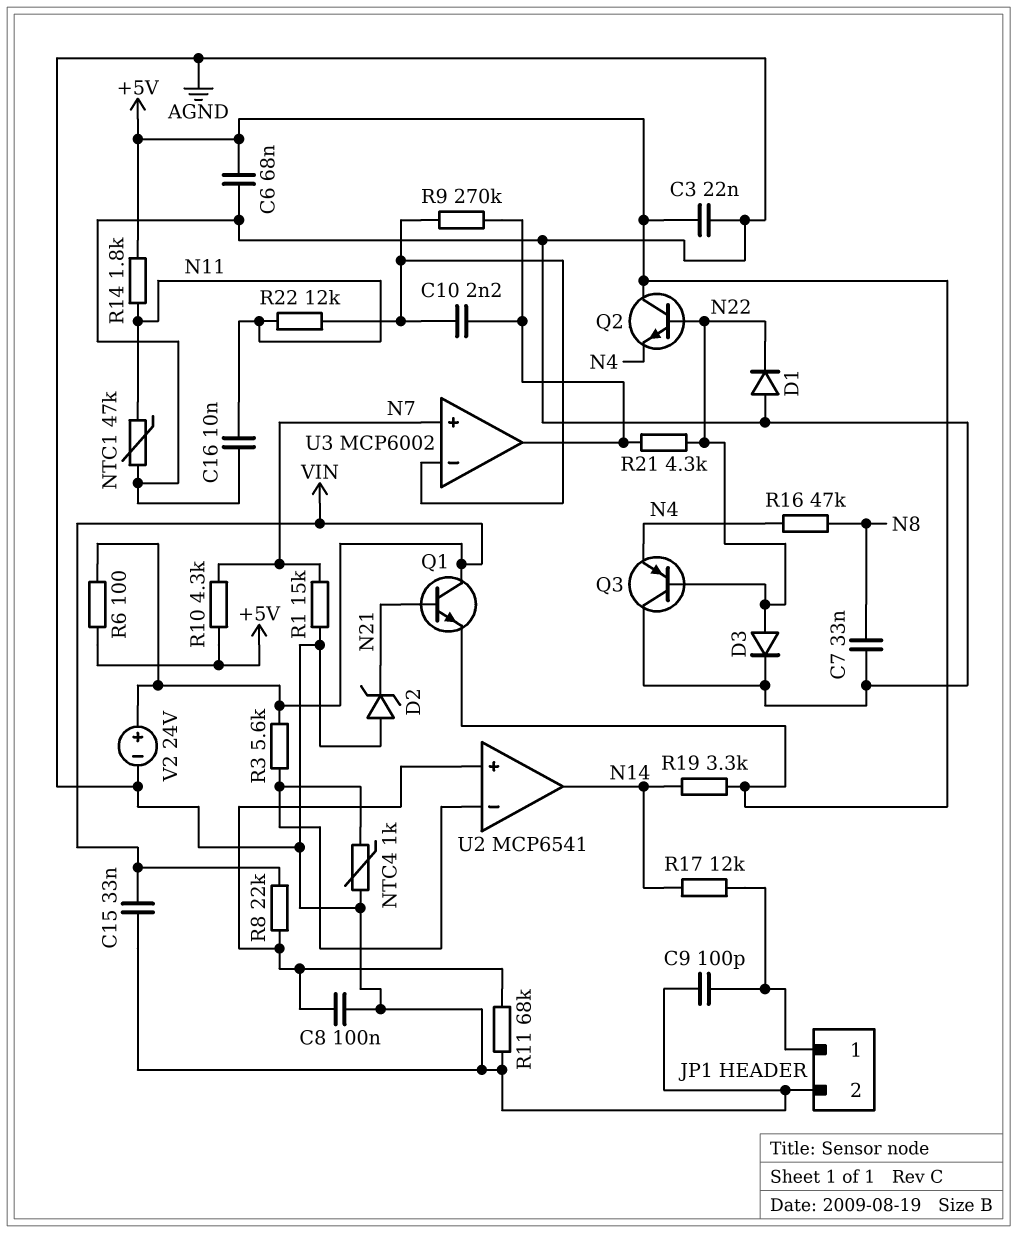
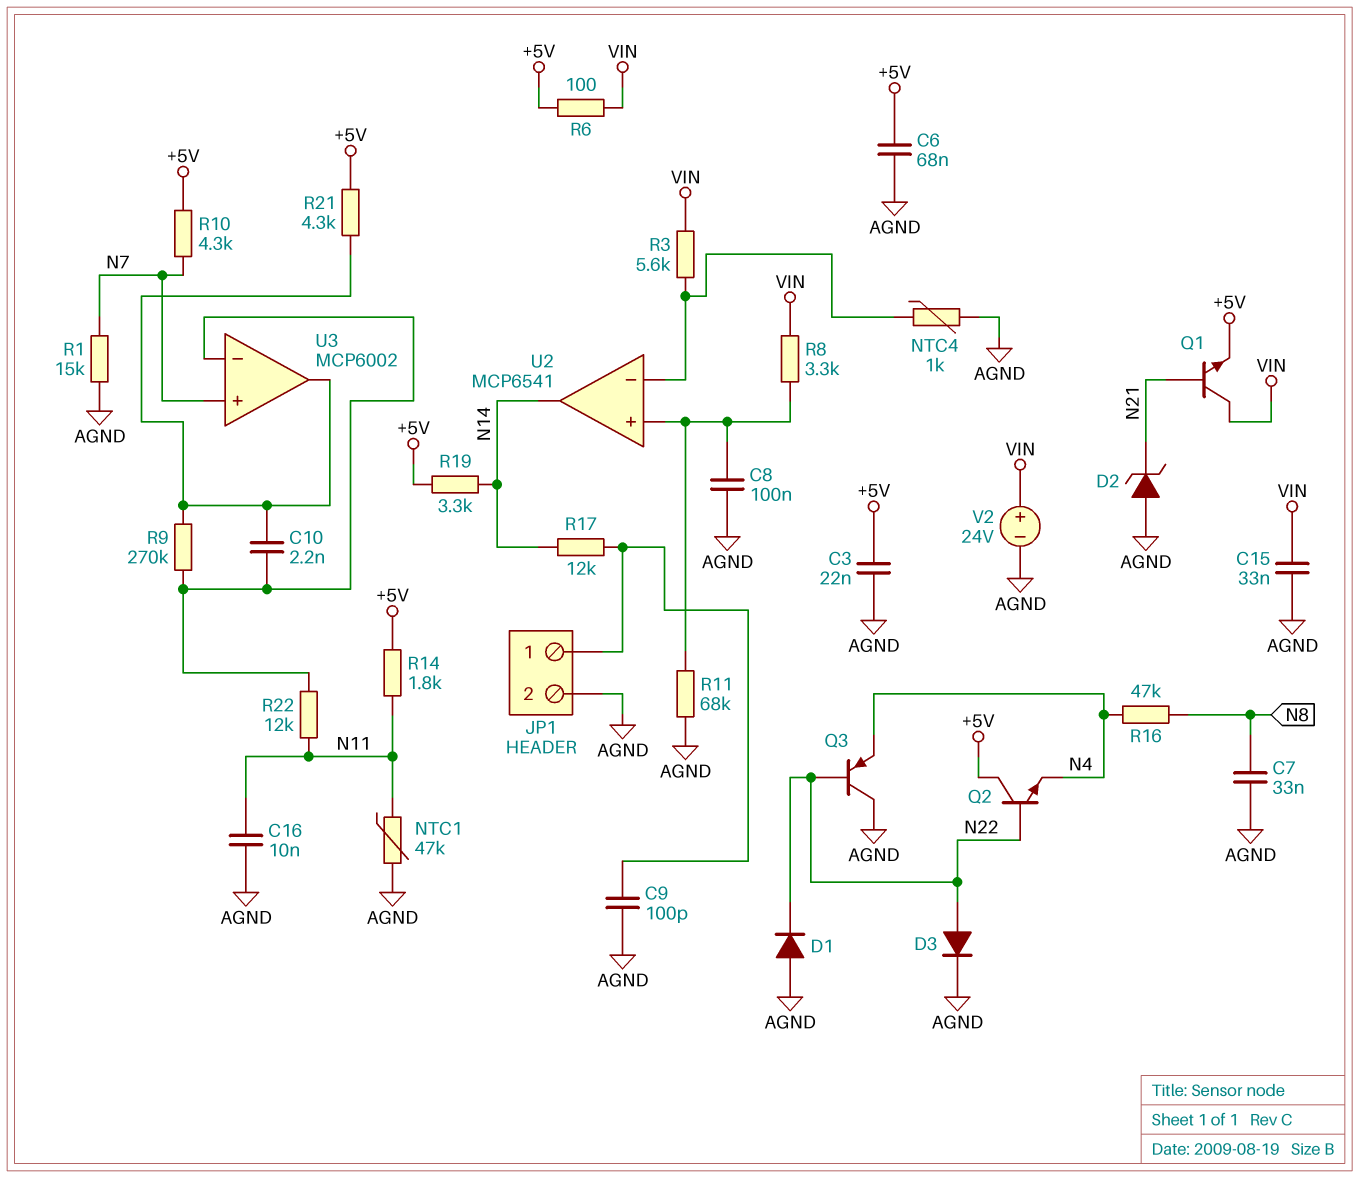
R8: 22k (U2/in+, VIN) -> 3.3k (U2/in+, VIN)
R21: 4.3k (N22, U3/out) -> 4.3k (+5V, U3/out)

